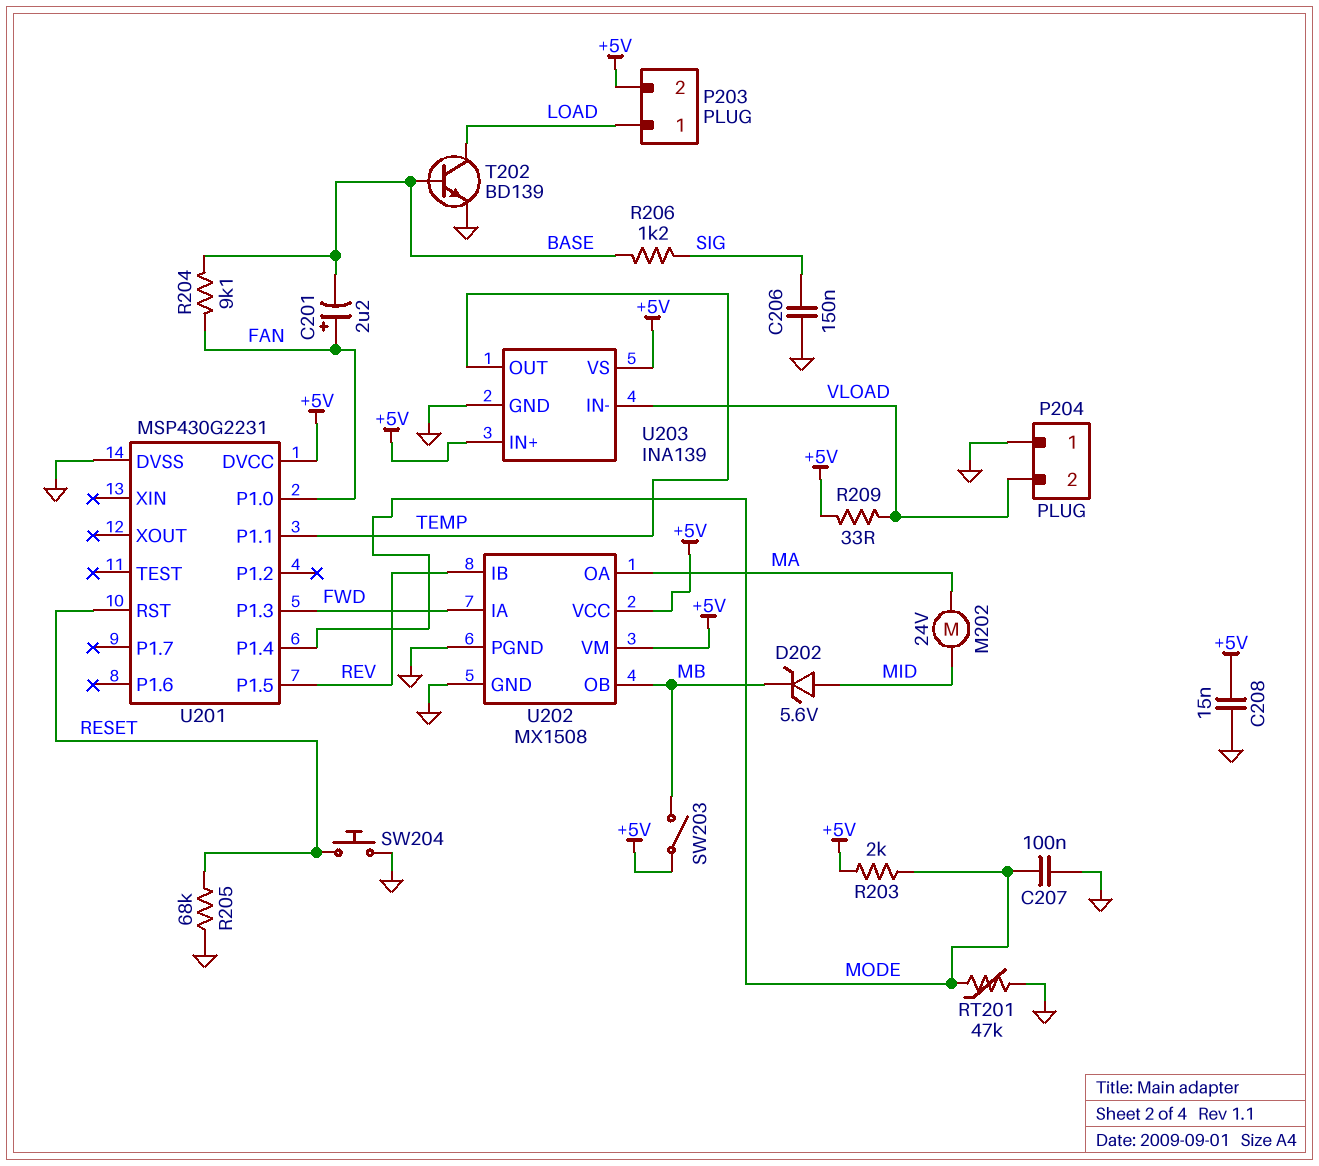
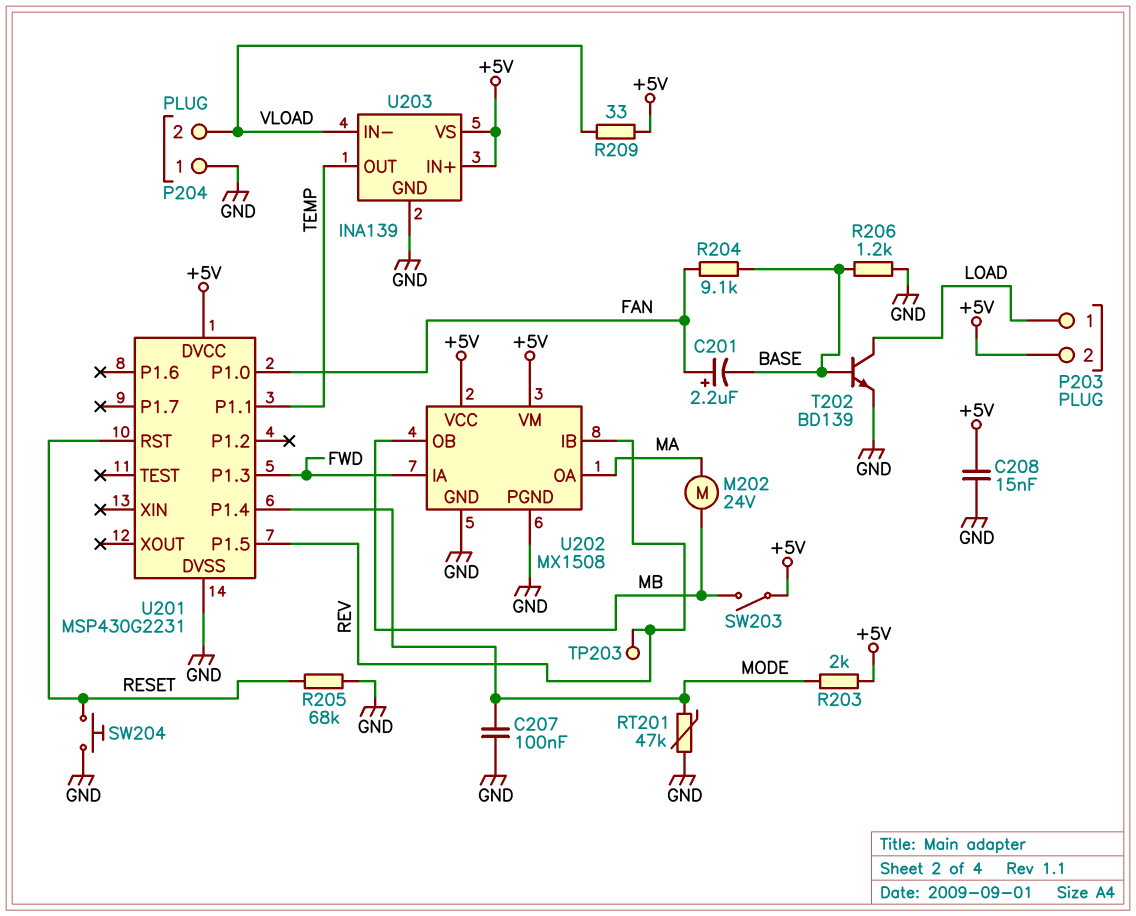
C206: 150nF (GND, SIG) -> none
D202: zener 5.6V (A MID, K MB) -> none
M202: motor 24V (MA, MID) -> motor 24V (MA, MB)
R206: 1.2k (BASE, SIG) -> 1.2k (BASE, GND)
TP203: none -> test point (REV)

